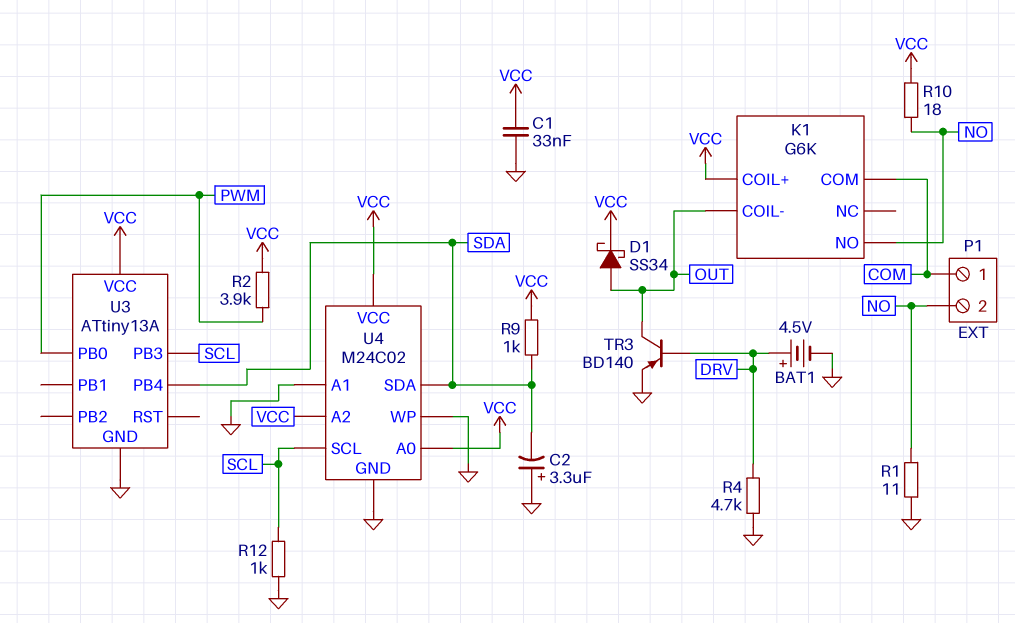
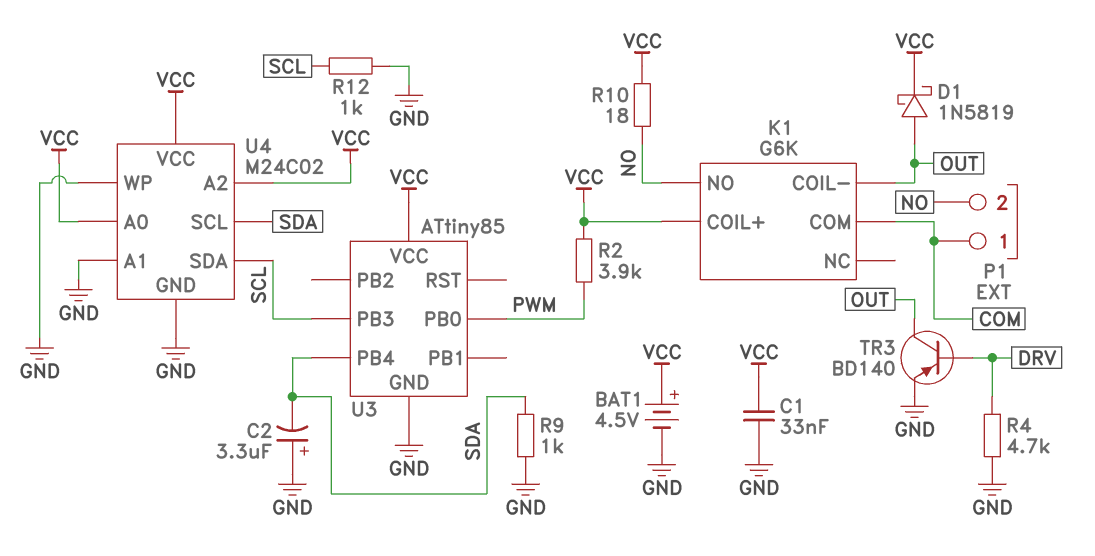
BAT1: 4.5V (plus DRV, minus GND) -> 4.5V (plus VCC, minus GND)
D1: schottky SS34 (A OUT, K VCC) -> schottky 1N5819 (A OUT, K VCC)
R1: 11 (GND, NO) -> none
R9: 1k (SDA, VCC) -> 1k (GND, SDA)
U3: ATtiny13A -> ATtiny85
U4 pin SCL: SCL -> SDA
U4 pin SDA: SDA -> SCL

